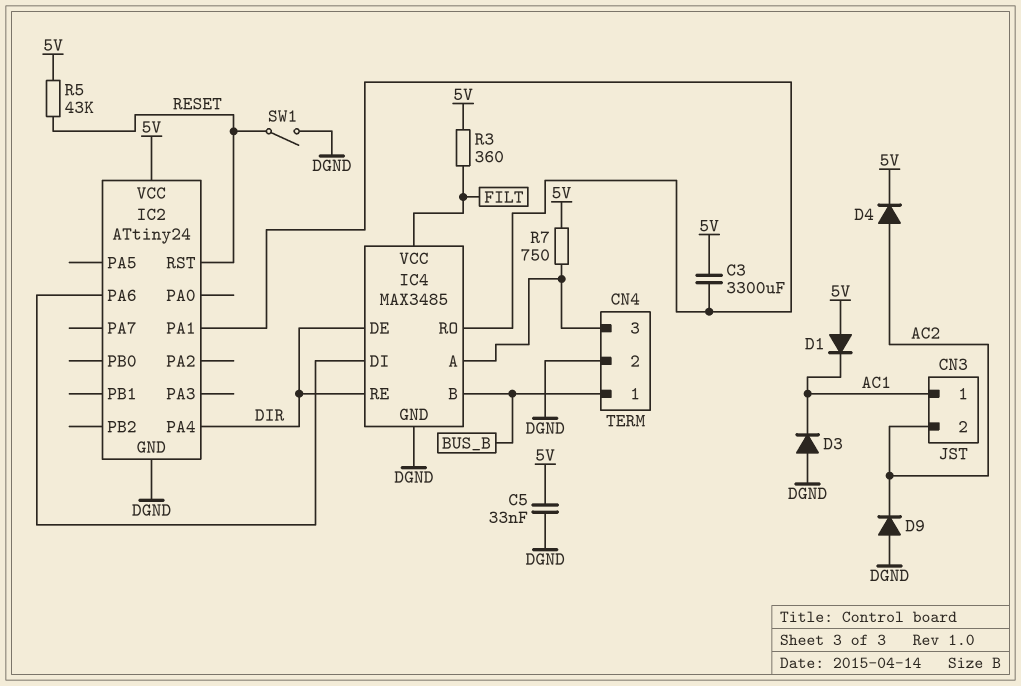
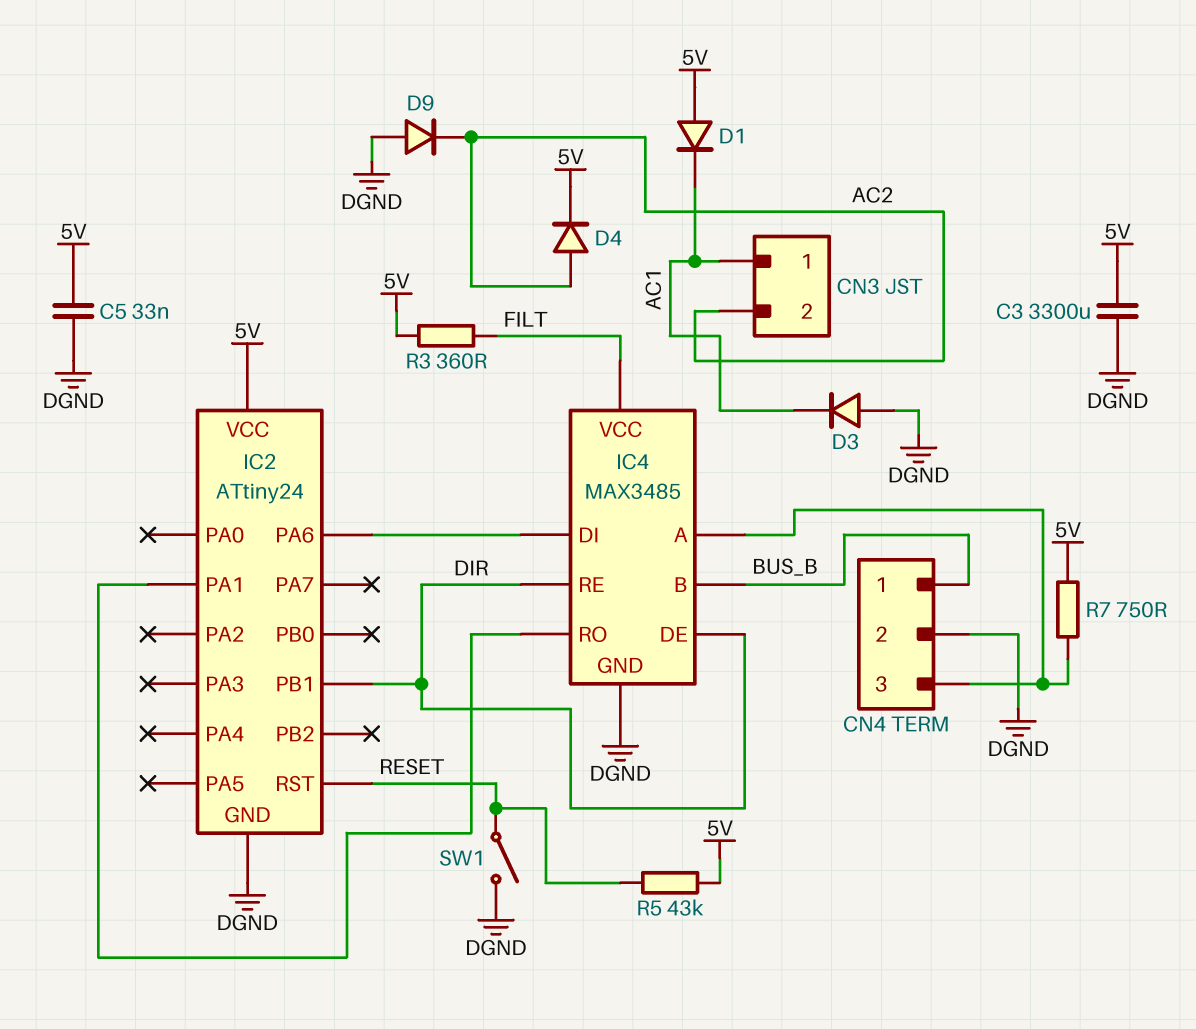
C3: 3300uF (5V, IC2/PA1) -> 3300uF (5V, DGND)
IC2 pin PA4: DIR -> none
IC2 pin PB1: none -> DIR

